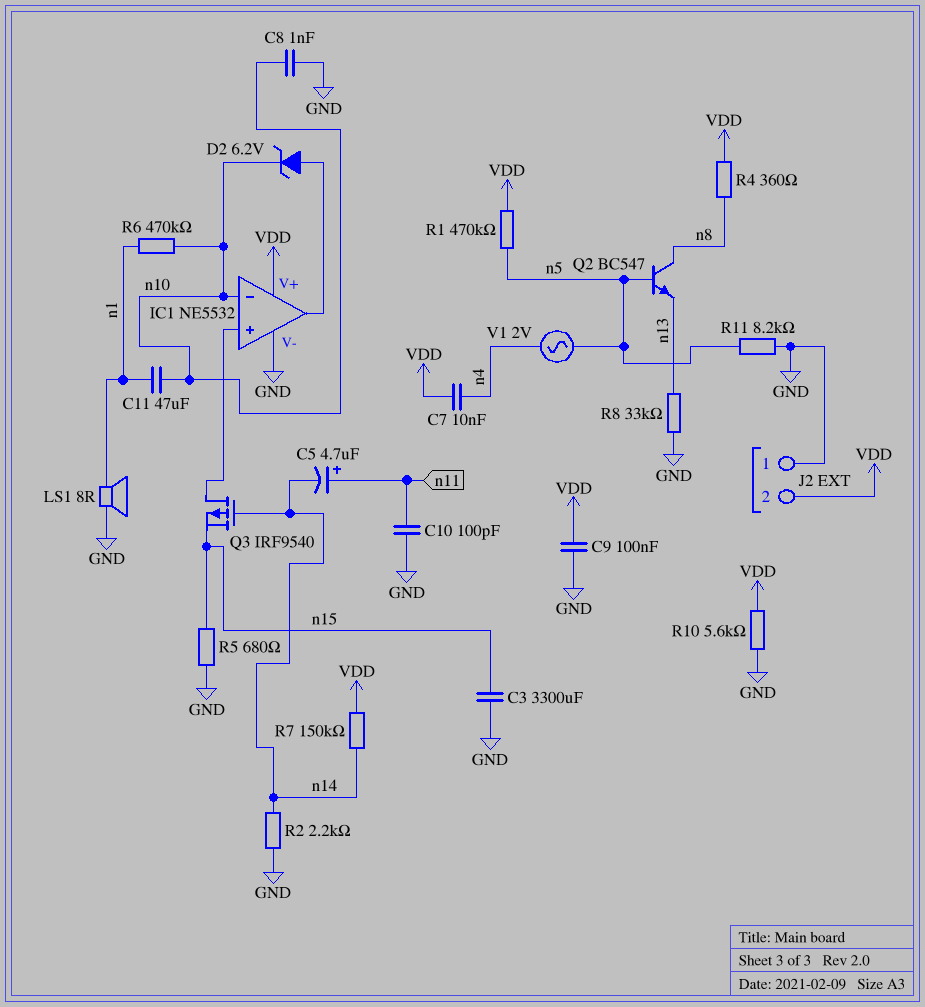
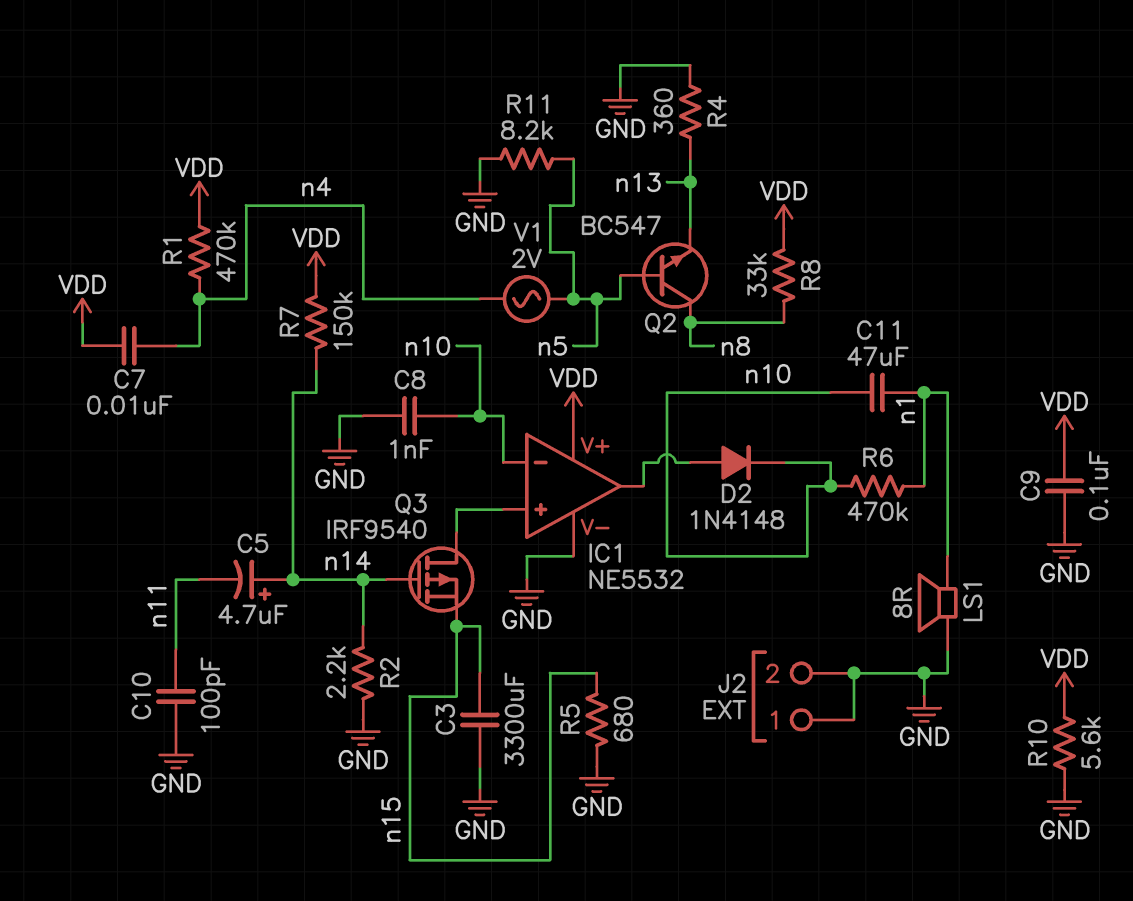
C5: 4.7uF (plus n11, minus n14) -> 4.7uF (plus n14, minus n11)
D2: zener 6.2V (A IC1/out, K n10) -> diode 1N4148 (A IC1/out, K n10)
J2 pin 2: VDD -> GND
R1: 470k (VDD, n5) -> 470k (VDD, n4)
R4: 360 (VDD, n8) -> 360 (GND, n13)
R8: 33k (GND, n13) -> 33k (VDD, n8)

